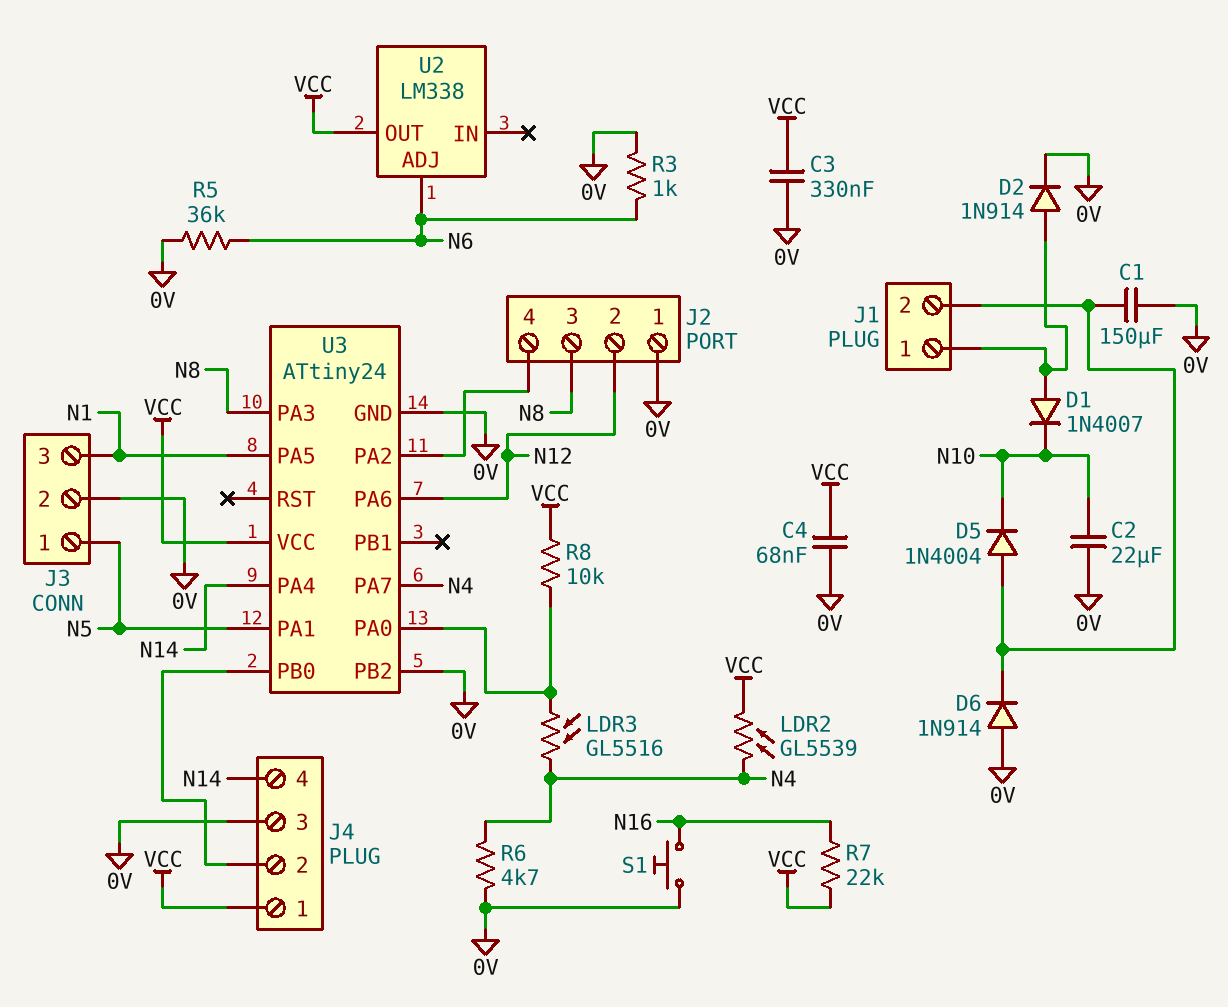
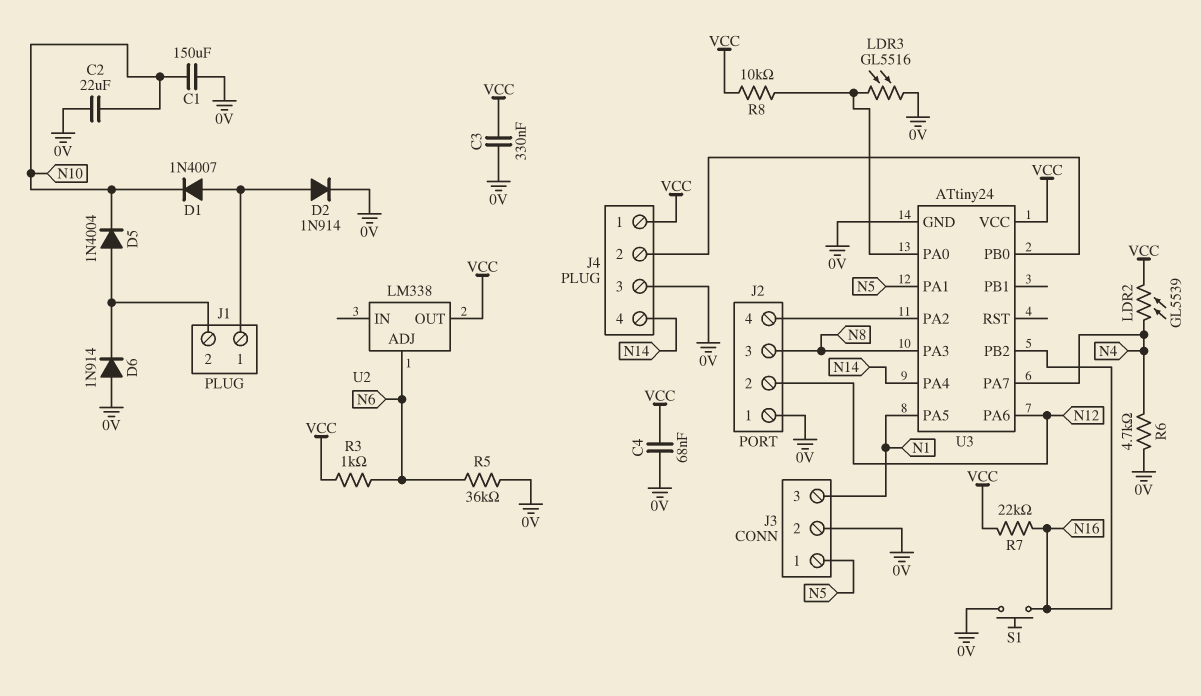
C1: 150uF (0V, J1/2) -> 150uF (0V, N10)
LDR3: GL5516 (N4, U3/PA0) -> GL5516 (0V, U3/PA0)
R3: 1k (0V, N6) -> 1k (N6, VCC)
U3 pin PB2: 0V -> N16

